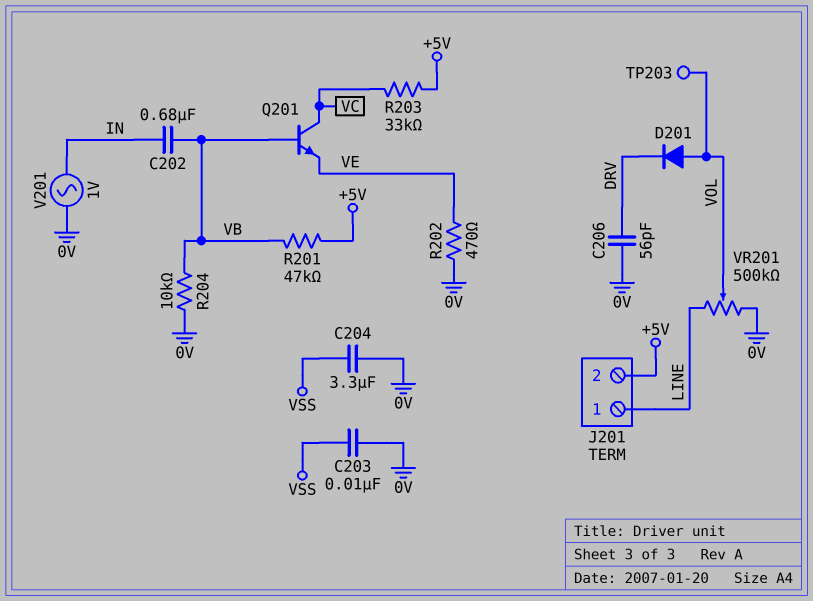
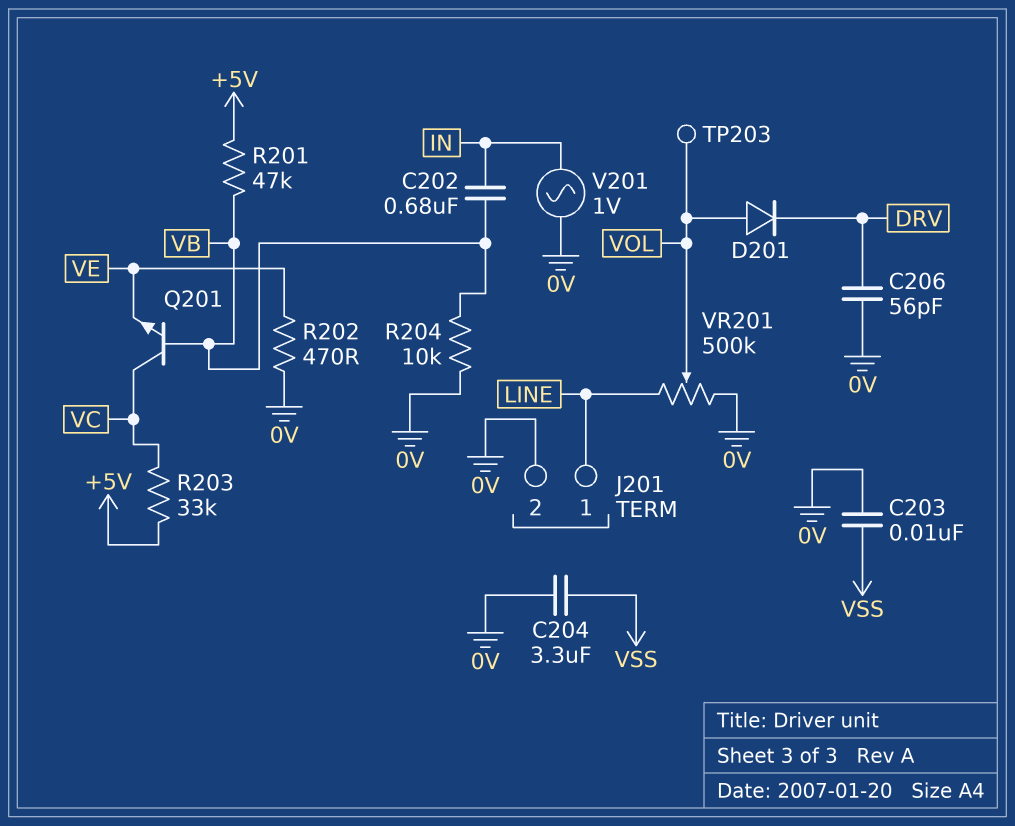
J201 pin 2: +5V -> 0V

